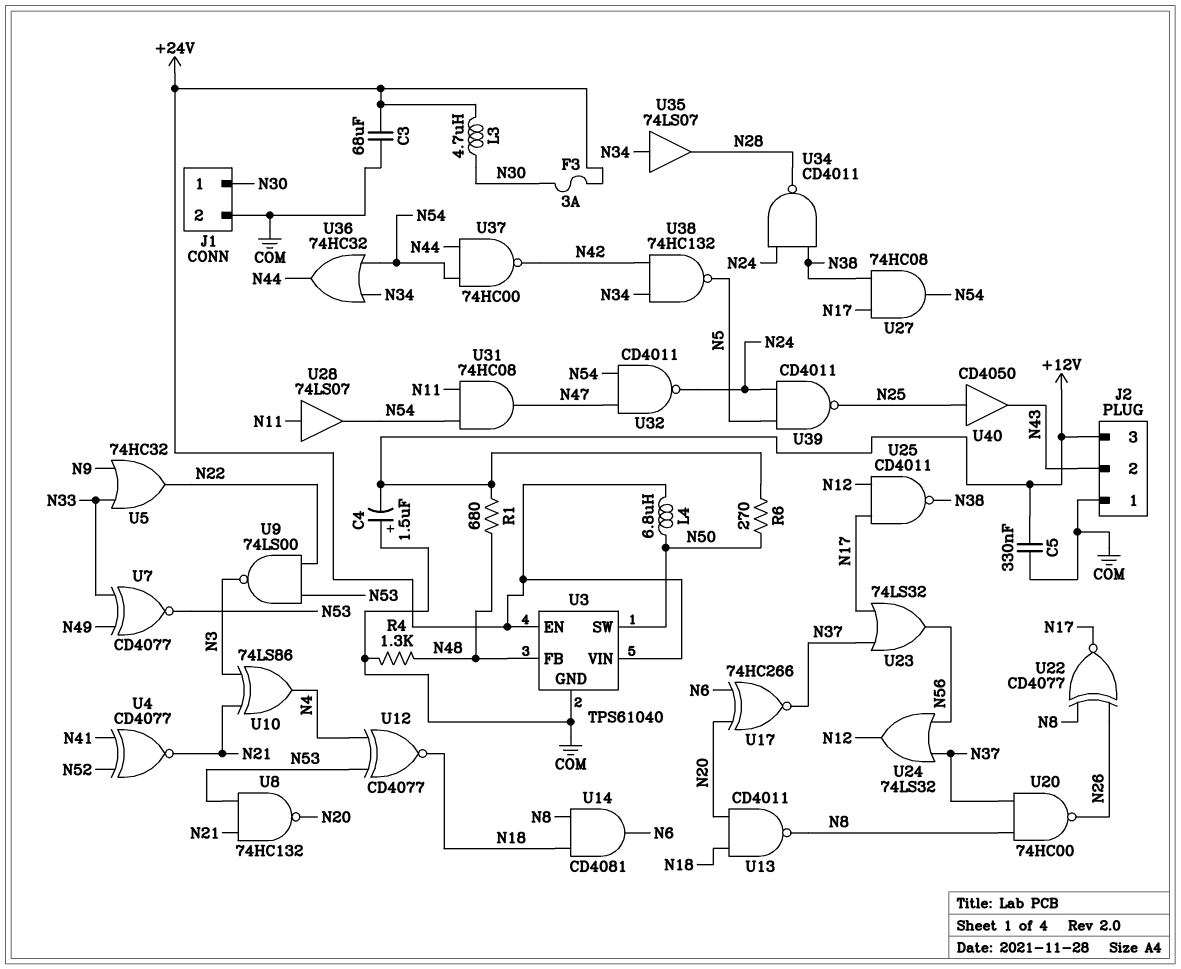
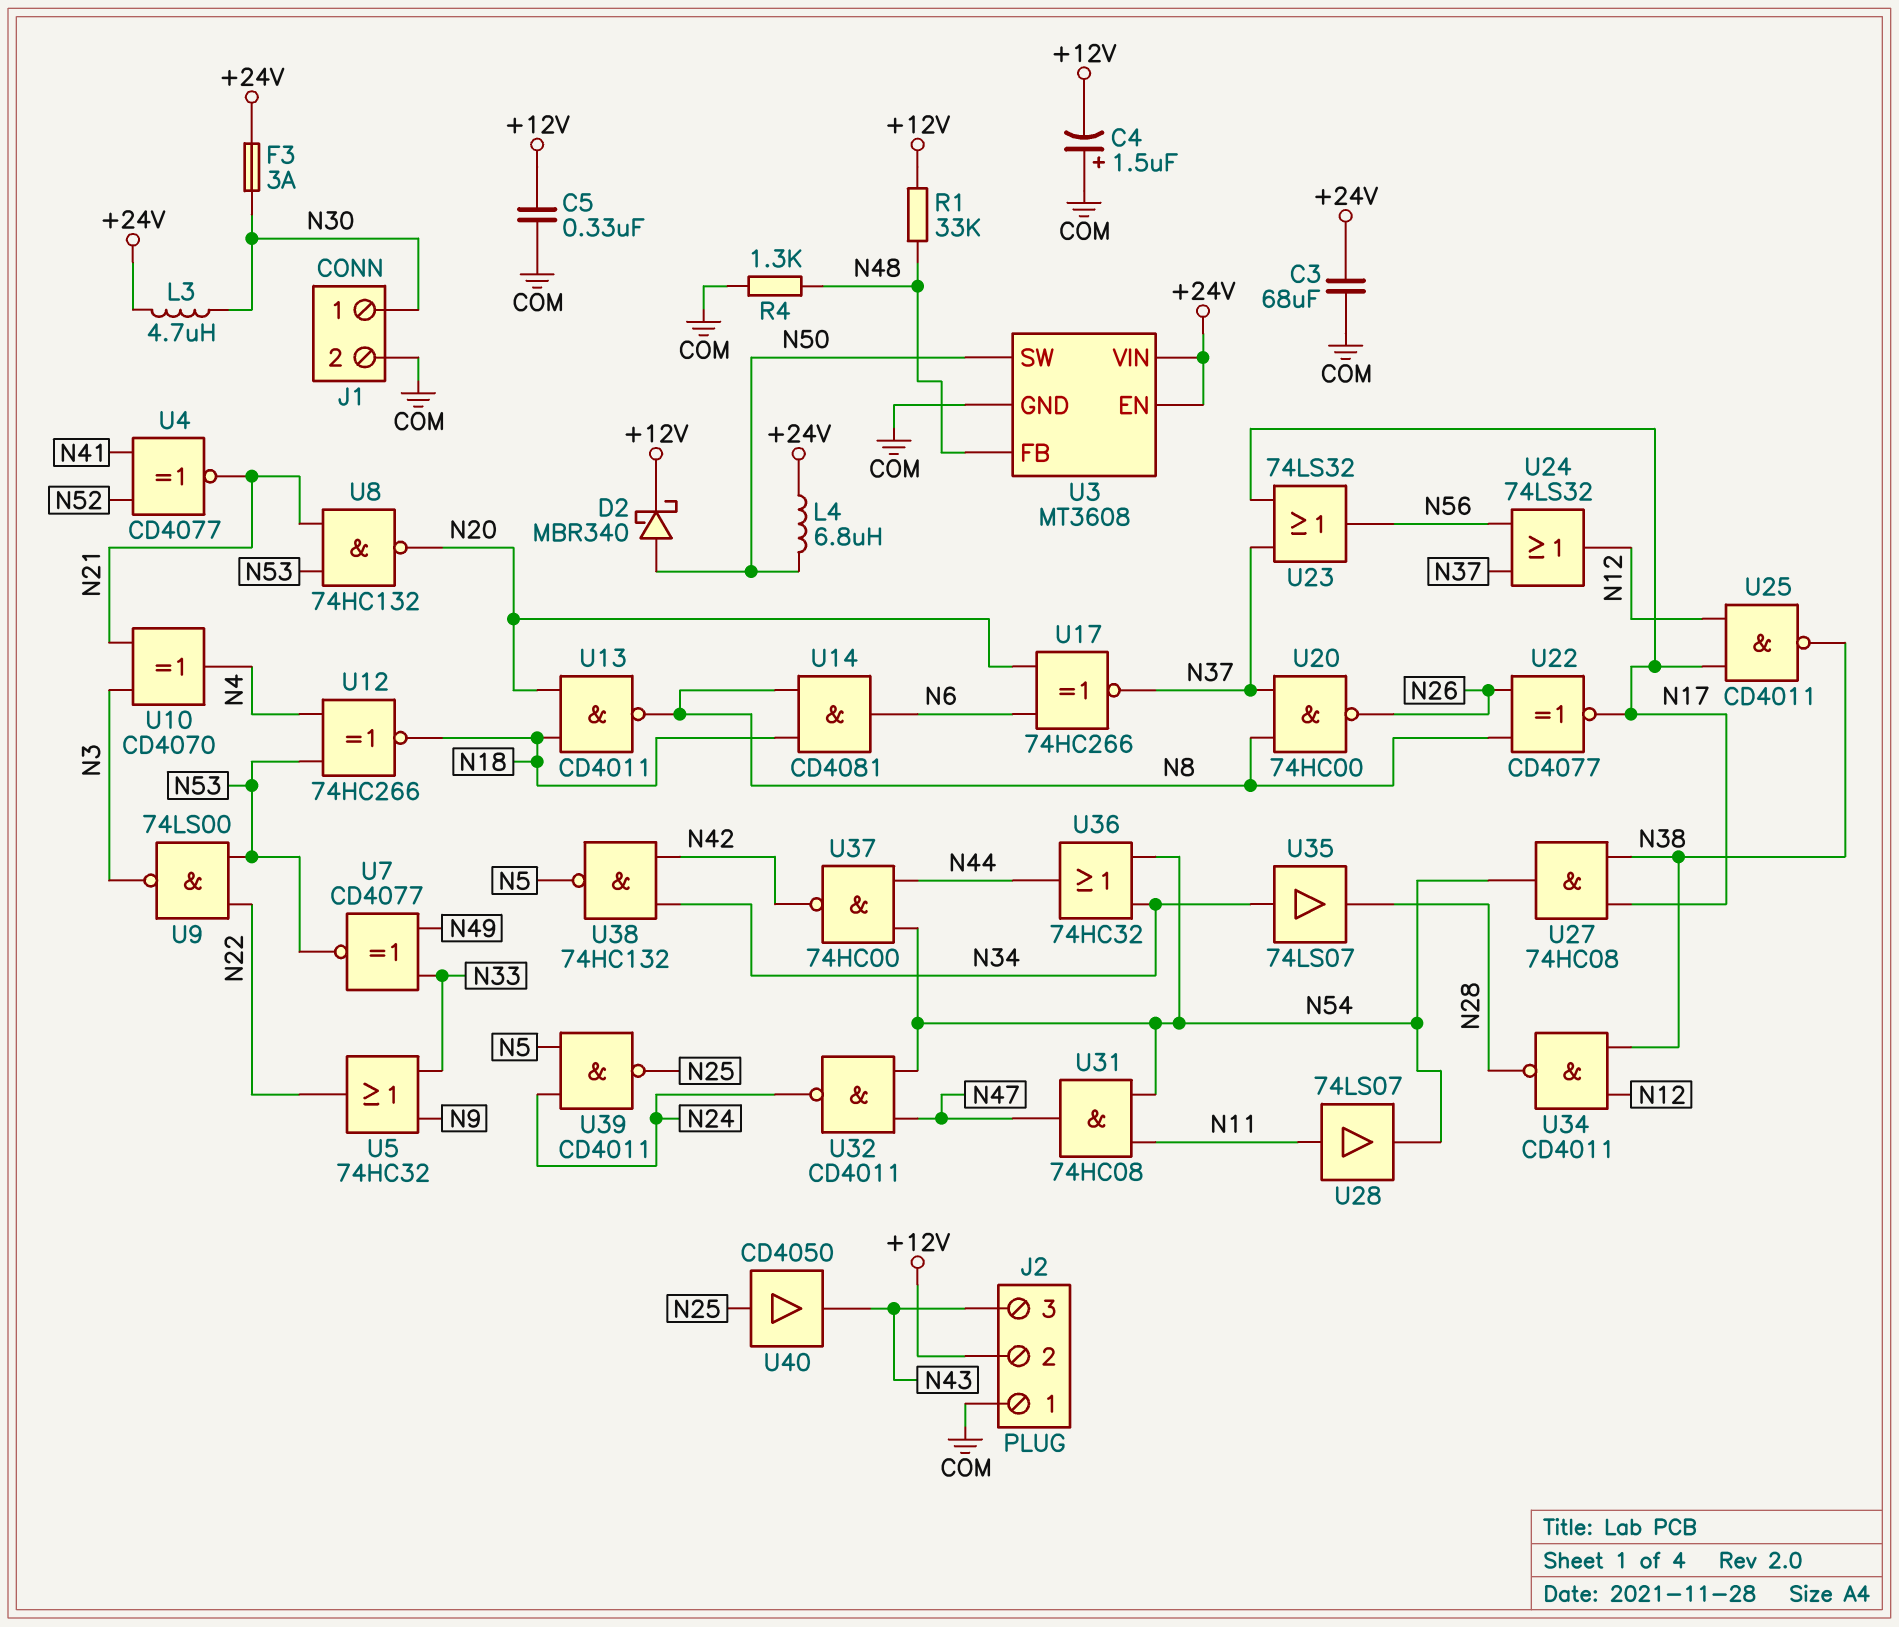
D2: none -> schottky MBR340 (A N50, K +12V)
J2 pin 2: N43 -> +12V
J2 pin 3: +12V -> N43
R1: 680 (+12V, N48) -> 33k (+12V, N48)
R6: 270 (+12V, N50) -> none
U3: TPS61040 -> MT3608
U10: XOR 74LS86 (in N3, in N21, out N4) -> XOR CD4070 (in N3, in N21, out N4)
U12: XNOR CD4077 (in N4, in N53, out N18) -> XNOR 74HC266 (in N4, in N53, out N18)
U34: NAND CD4011 (in N24, in N38, out N28) -> NAND CD4011 (in N12, in N38, out N28)

